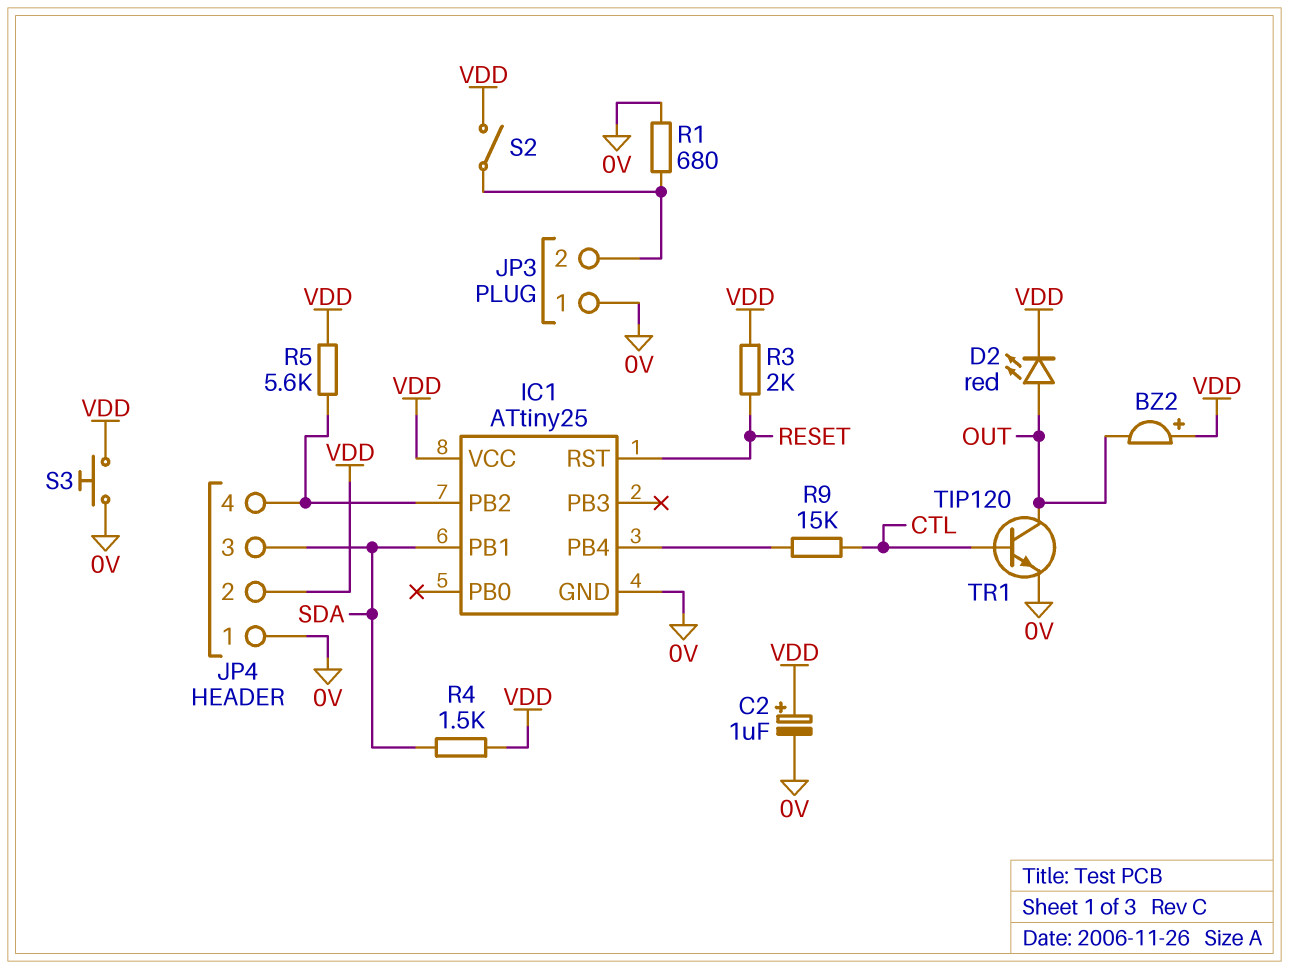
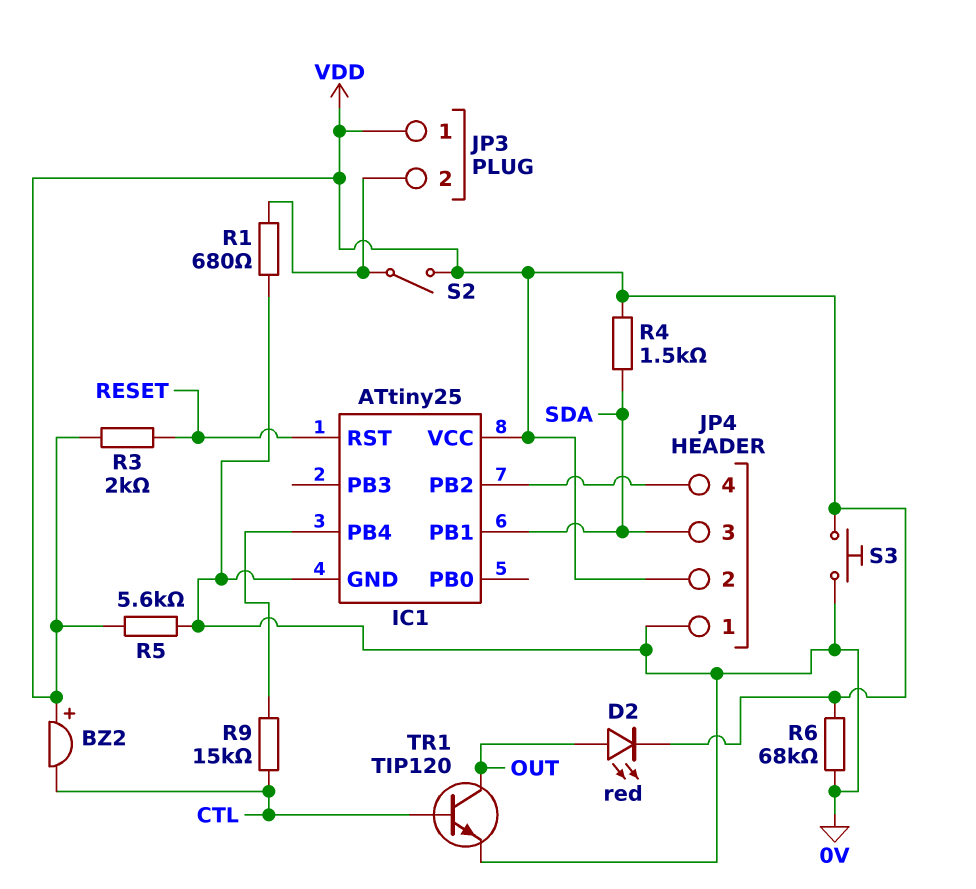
BZ2: buzzer (plus VDD, minus OUT) -> buzzer (plus VDD, minus CTL)
C2: 1uF (plus VDD, minus 0V) -> none
JP3 pin 1: 0V -> VDD
R5: 5.6k (IC1/PB2, VDD) -> 5.6k (0V, VDD)
R6: none -> 68k (0V, VDD)

